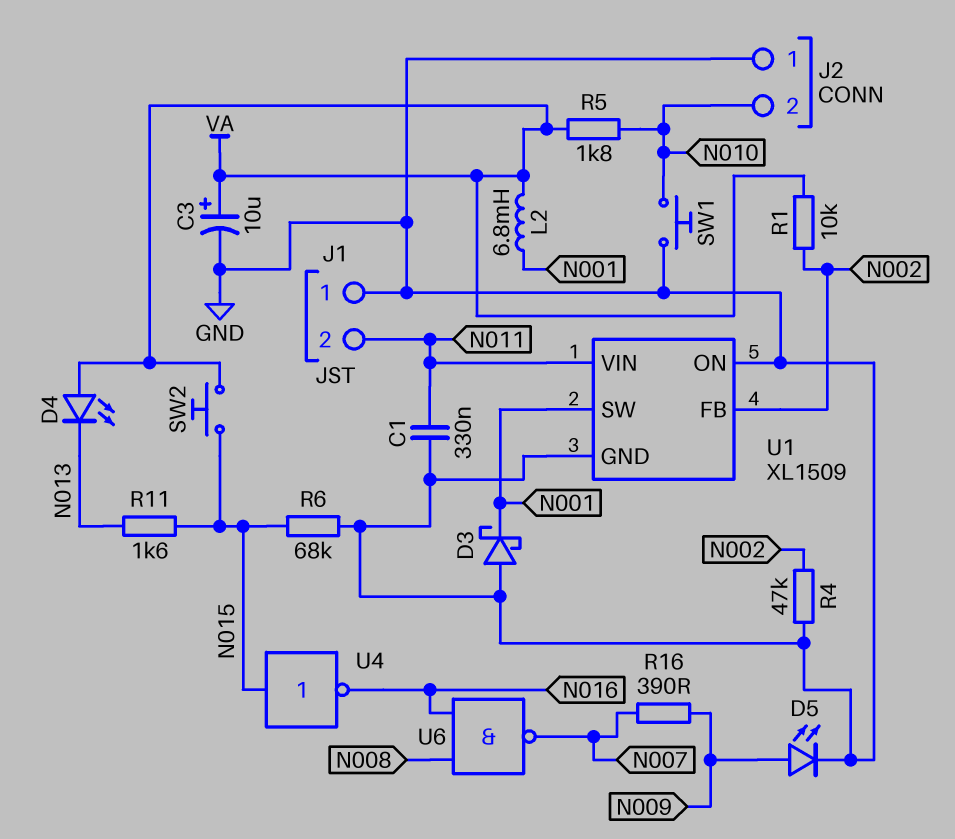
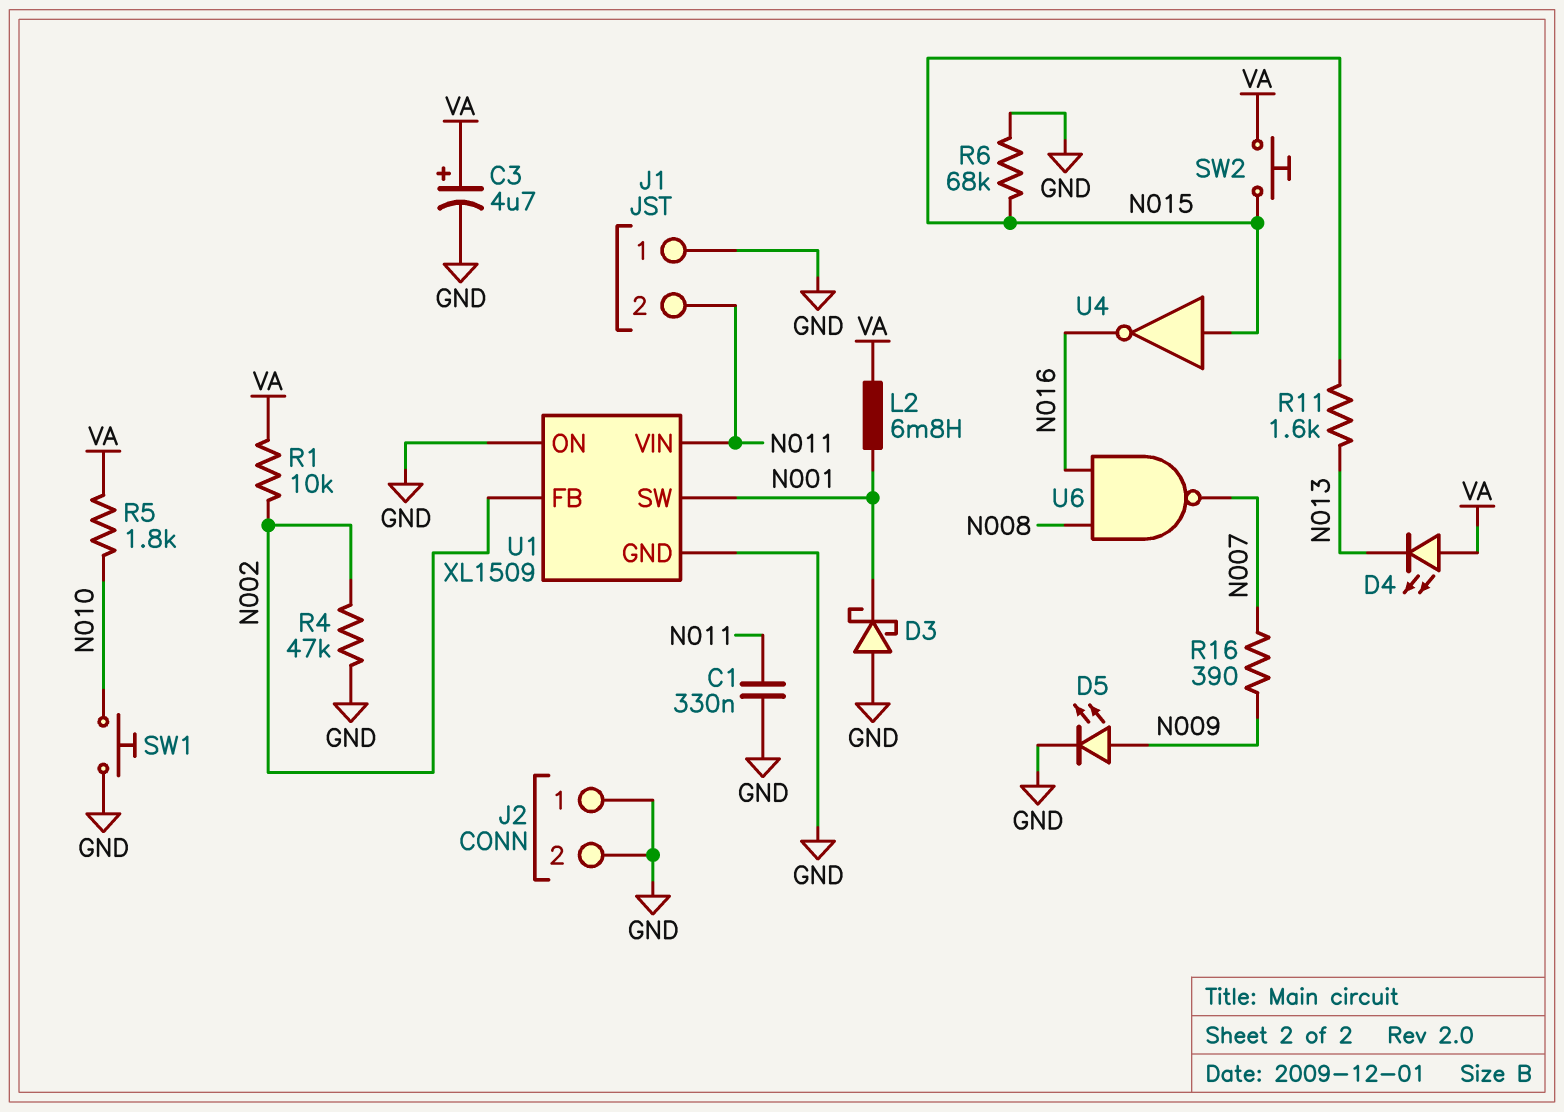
C3: 10uF (plus VA, minus GND) -> 4.7uF (plus VA, minus GND)
J2 pin 2: N010 -> GND

